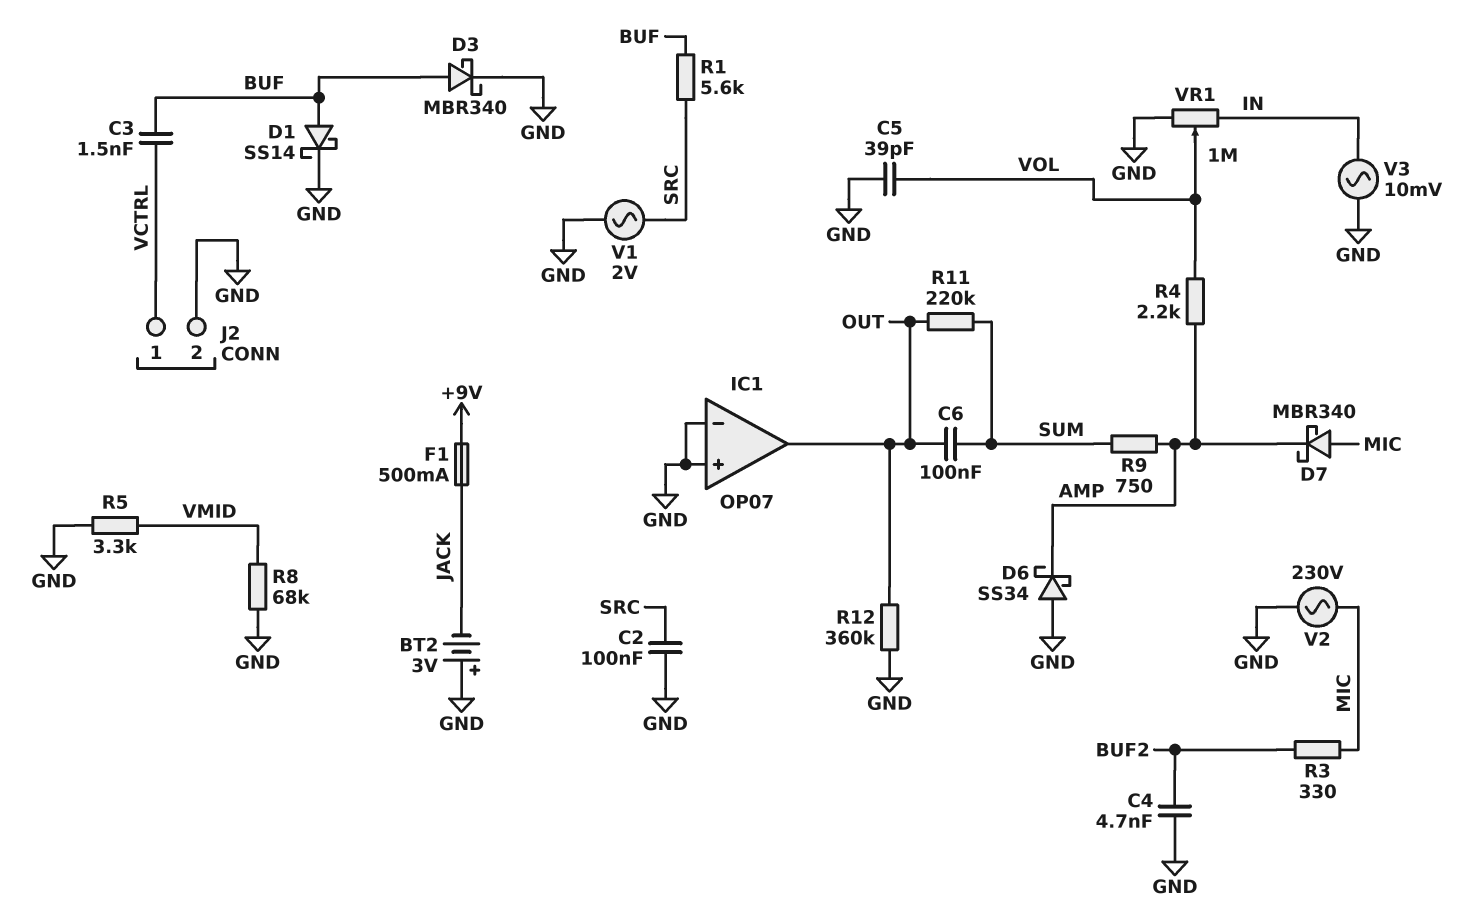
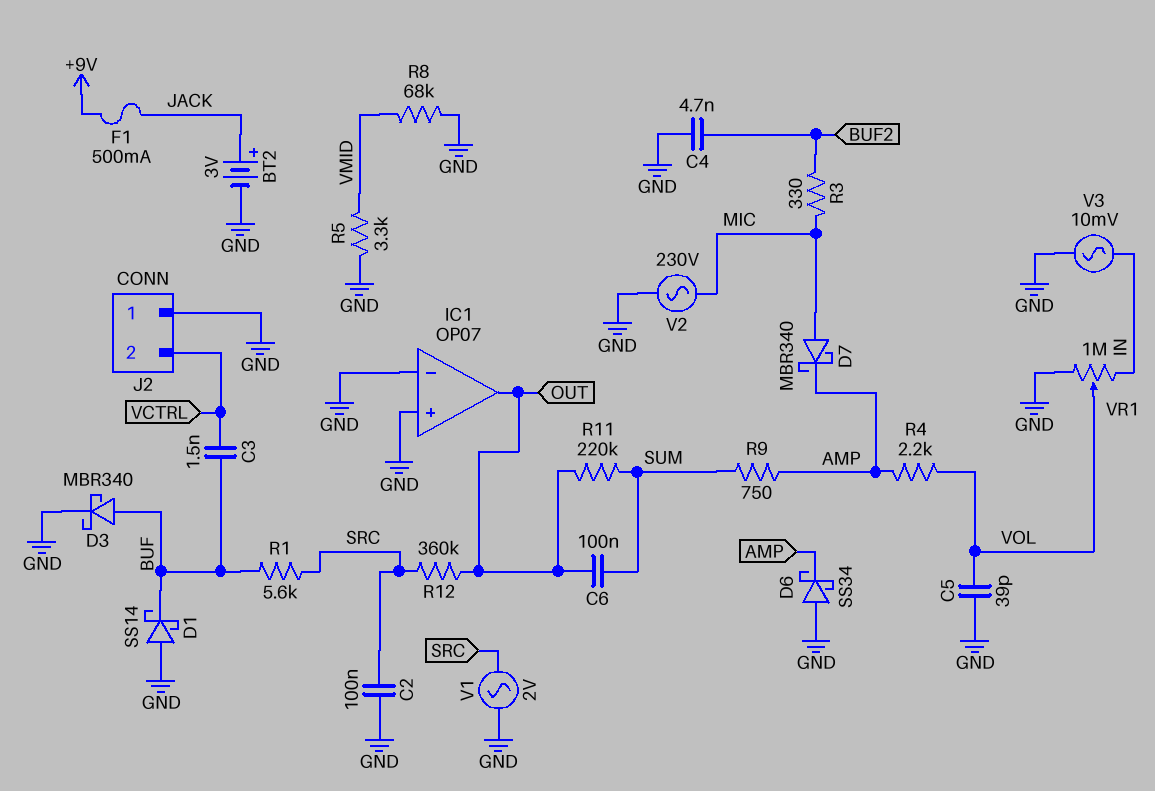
BT2: 3V (plus GND, minus JACK) -> 3V (plus JACK, minus GND)
D1: schottky SS14 (A BUF, K GND) -> schottky SS14 (A GND, K BUF)
J2 pin 1: VCTRL -> GND
J2 pin 2: GND -> VCTRL
R12: 360k (GND, OUT) -> 360k (OUT, SRC)

